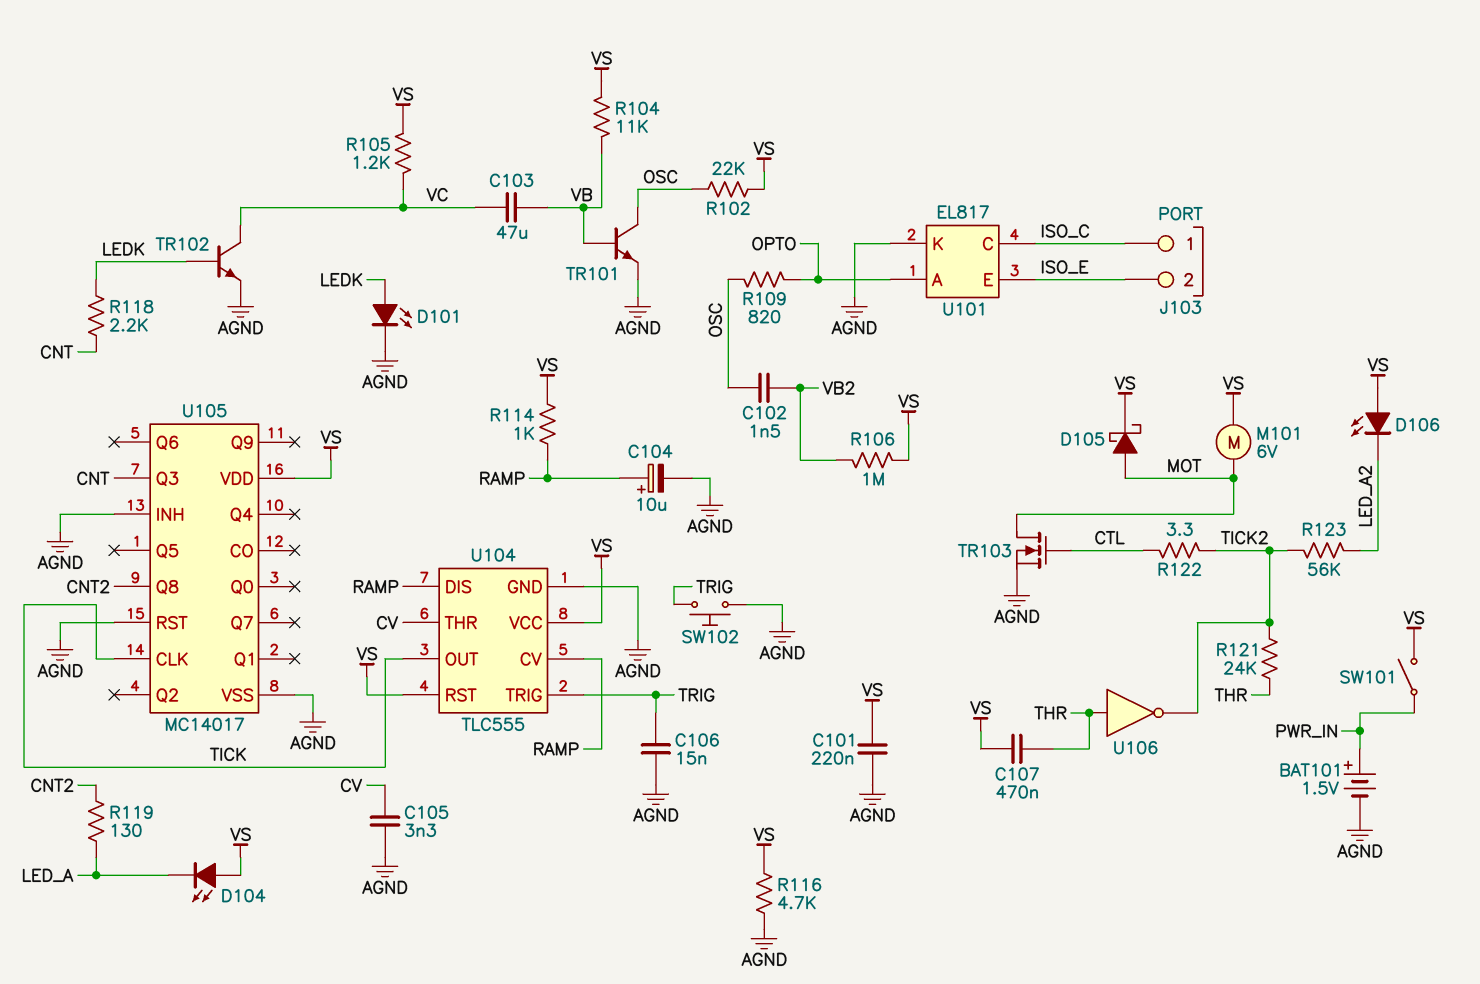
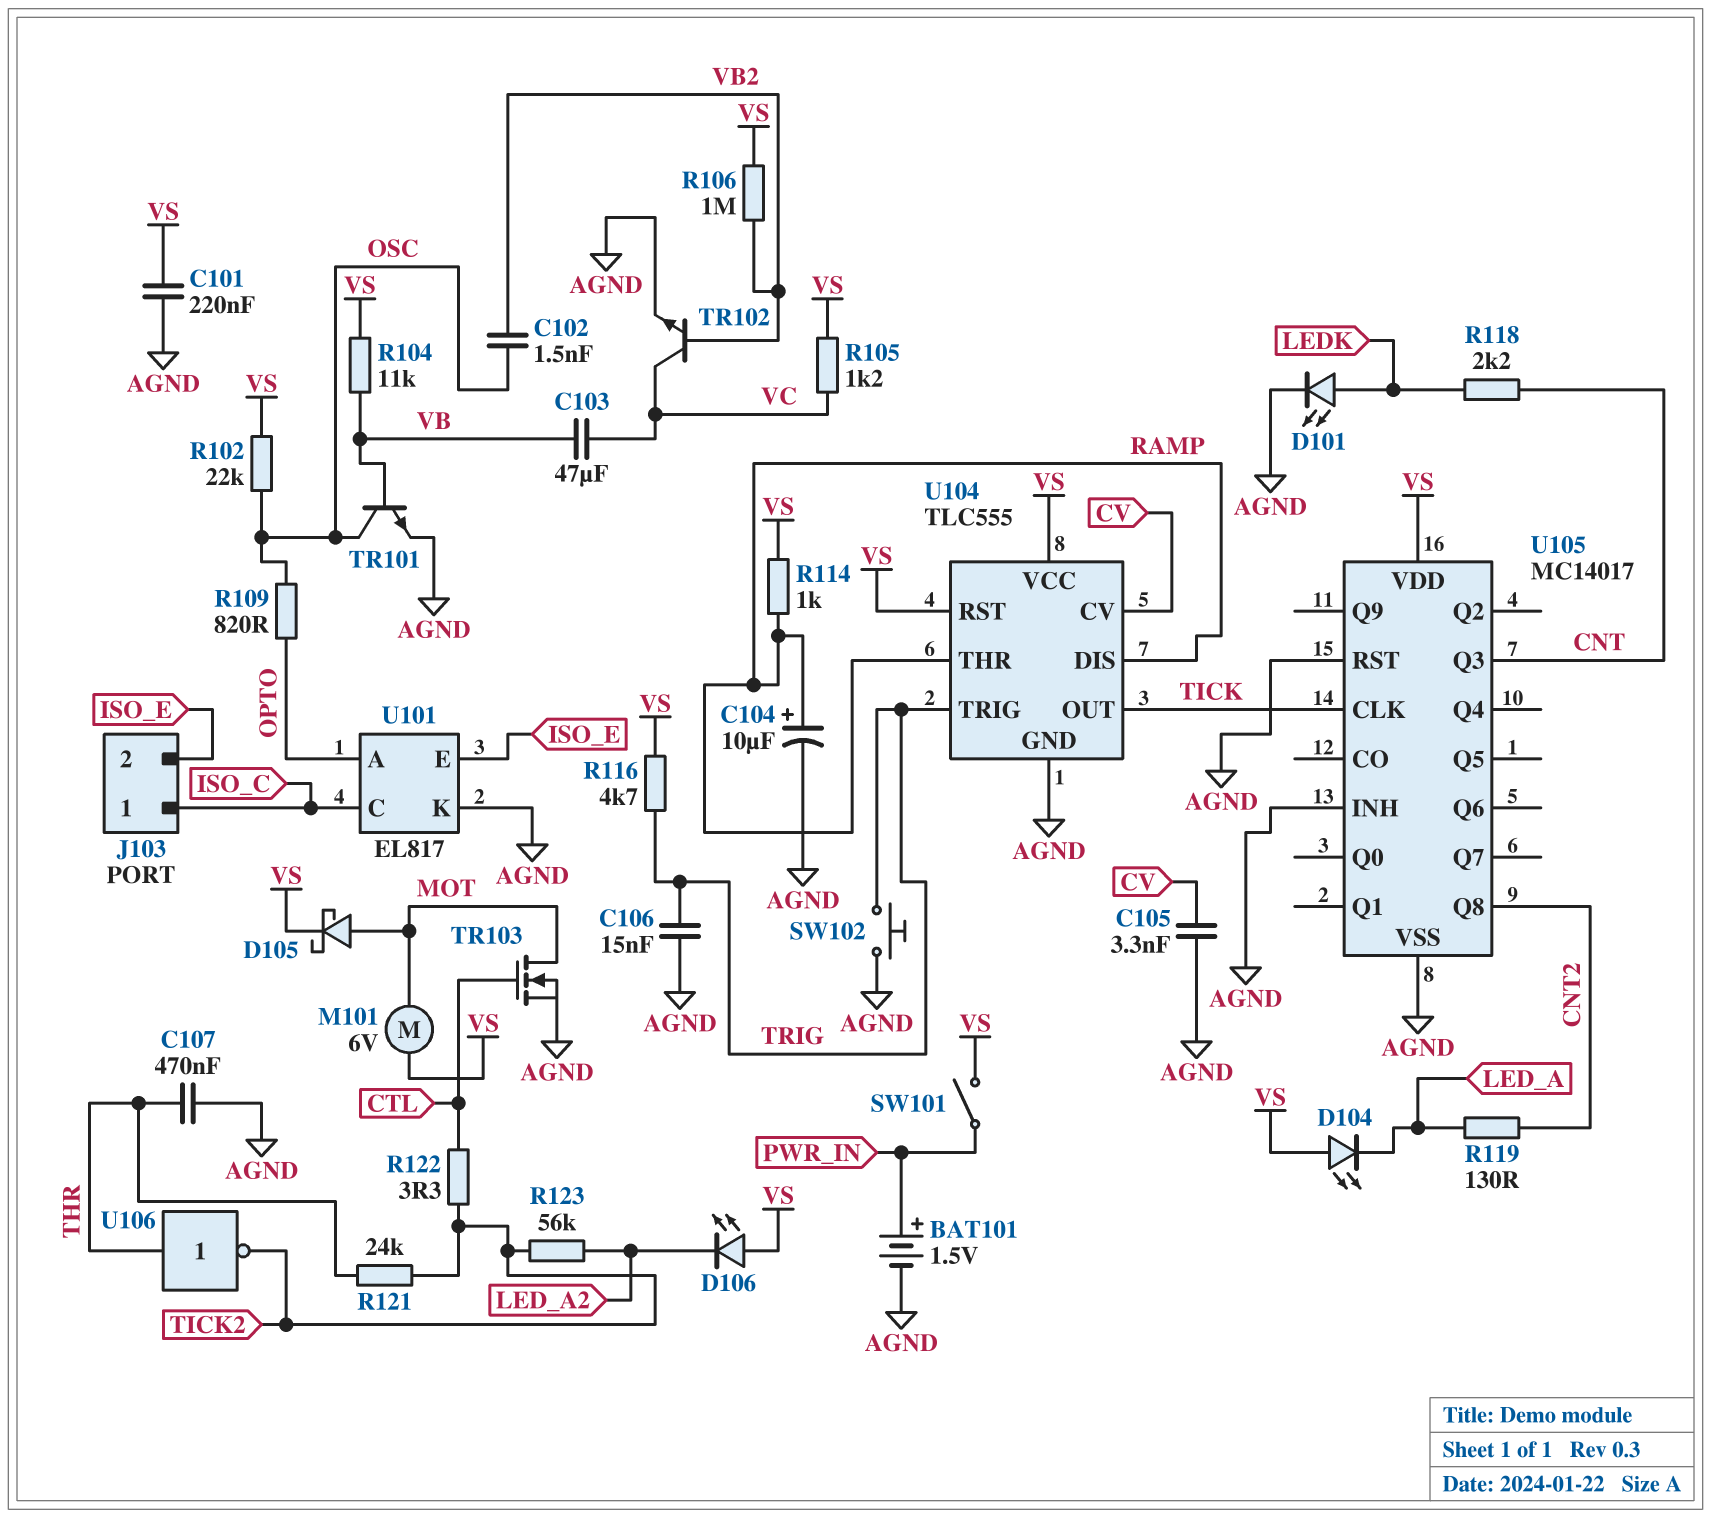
C107: 470nF (THR, VS) -> 470nF (AGND, THR)
R116: 4.7k (AGND, VS) -> 4.7k (TRIG, VS)
TR102: NPN (B LEDK, C VC, E AGND) -> NPN (B VB2, C VC, E AGND)
U104 pin CV: RAMP -> CV
U104 pin THR: CV -> RAMP

